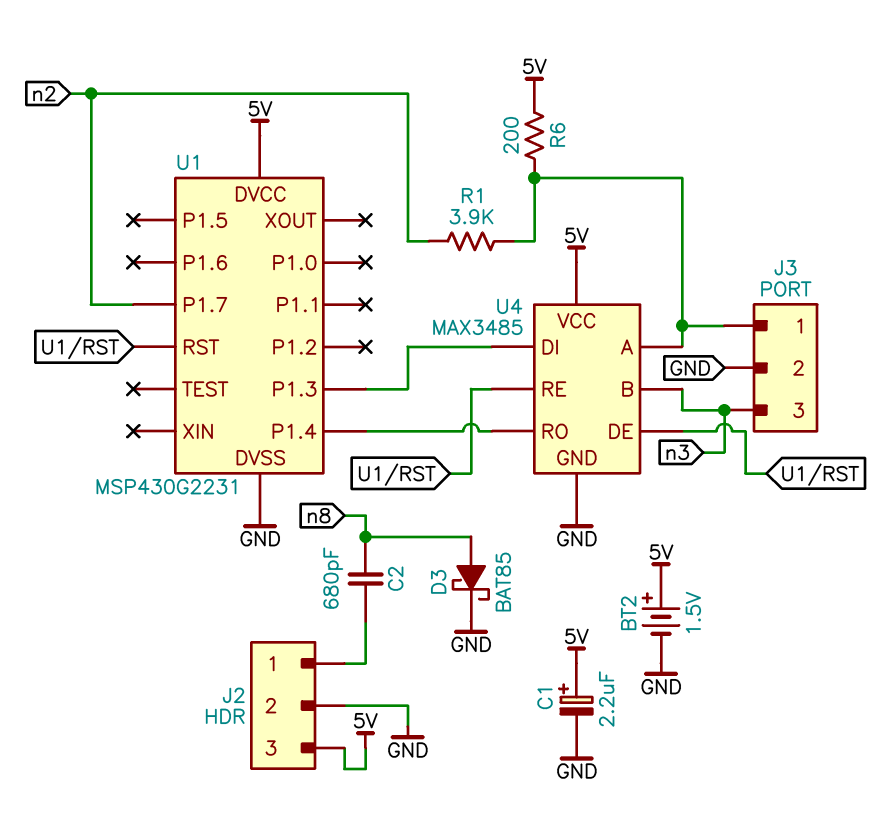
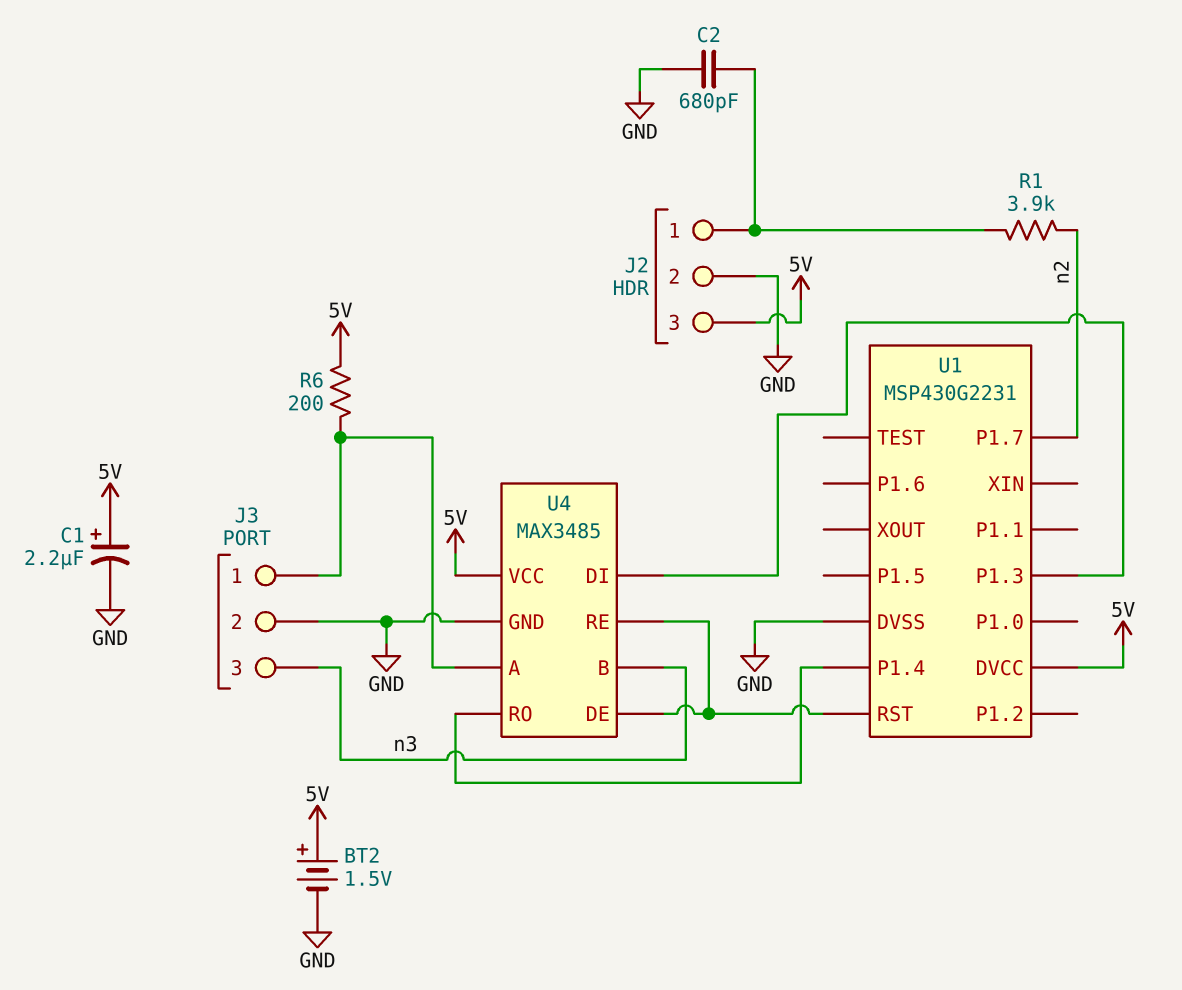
C2: 680pF (J2/1, n8) -> 680pF (GND, J2/1)
D3: schottky BAT85 (A n8, K GND) -> none
R1: 3.9k (J3/1, n2) -> 3.9k (J2/1, n2)

